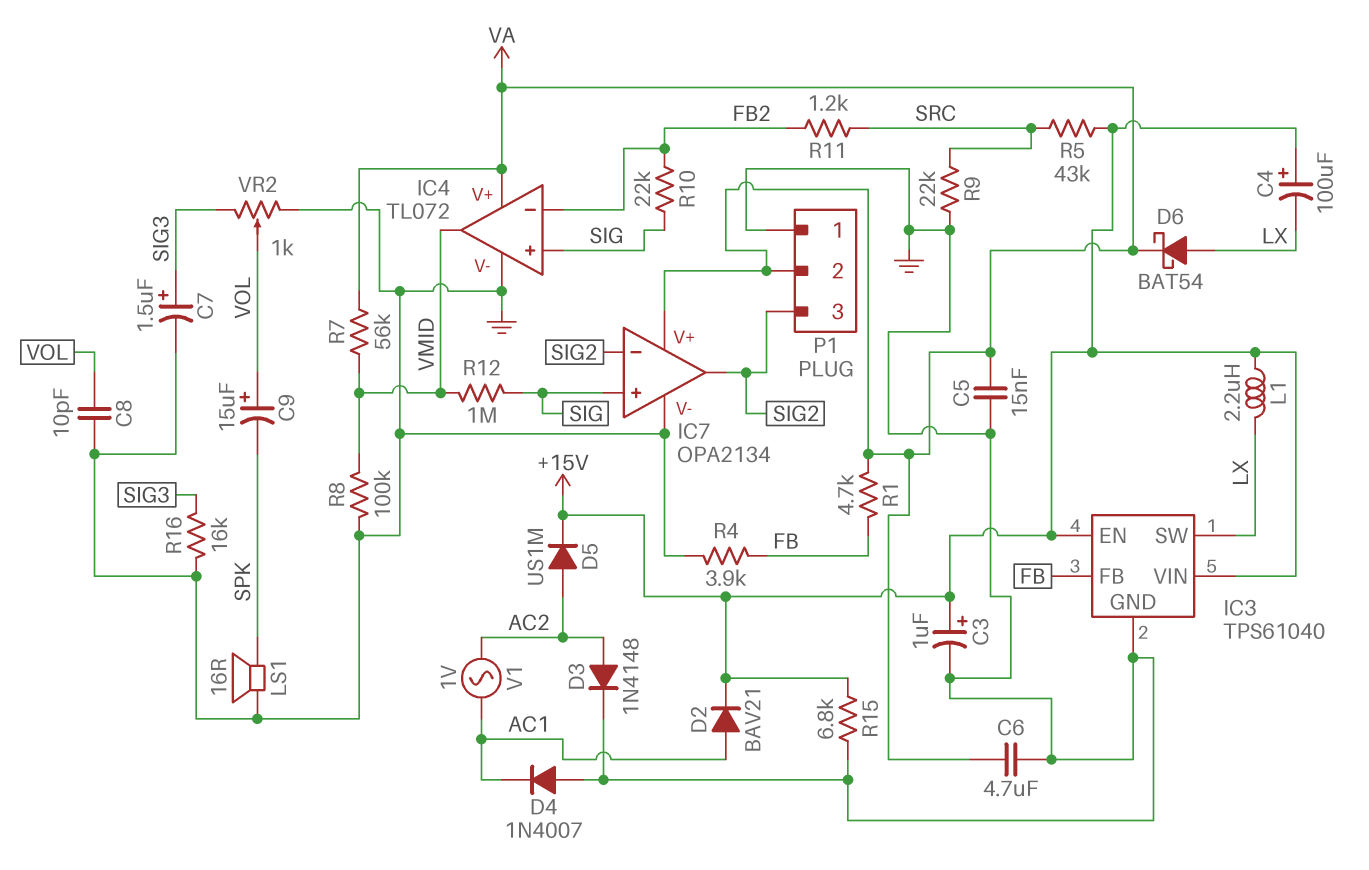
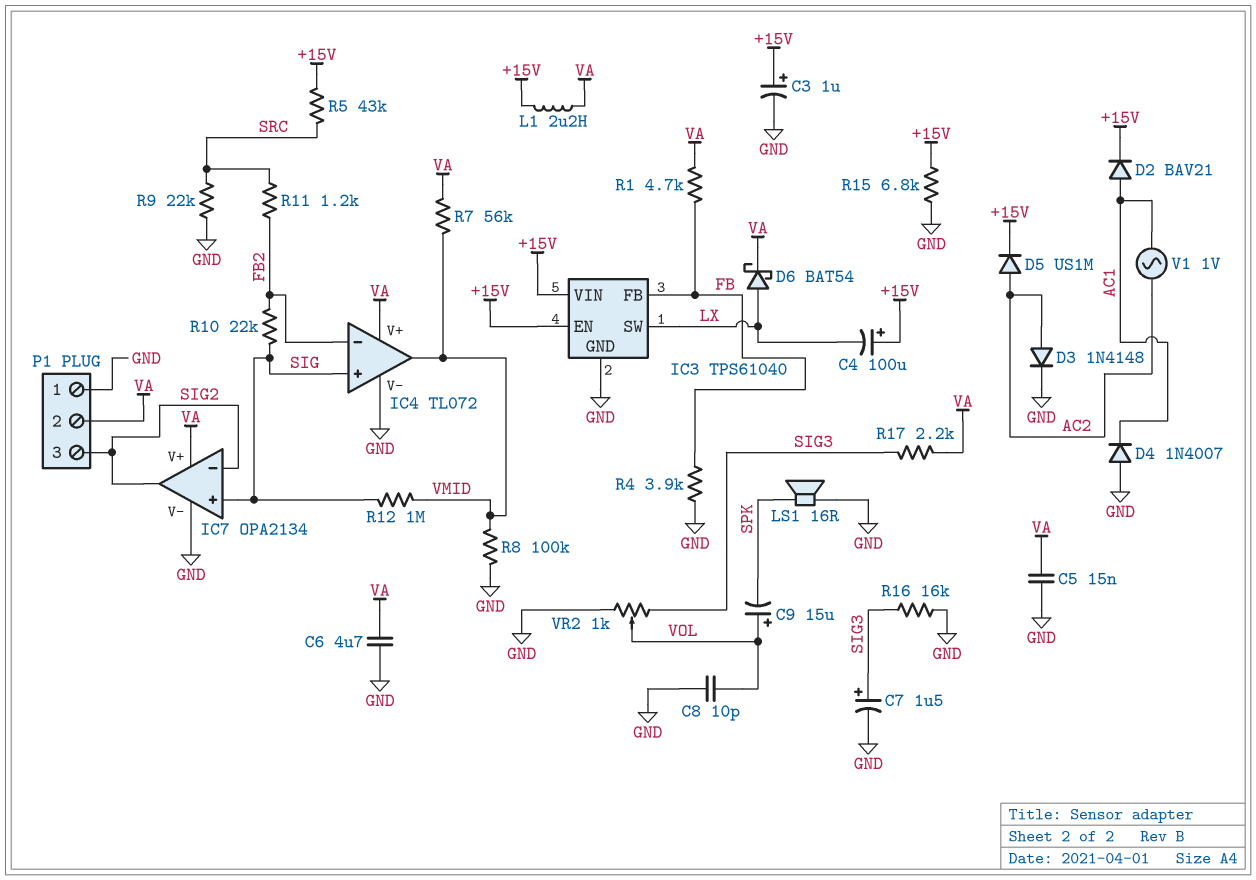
L1: 2.2uH (+15V, LX) -> 2.2uH (+15V, VA)
R17: none -> 2.2k (SIG3, VA)

